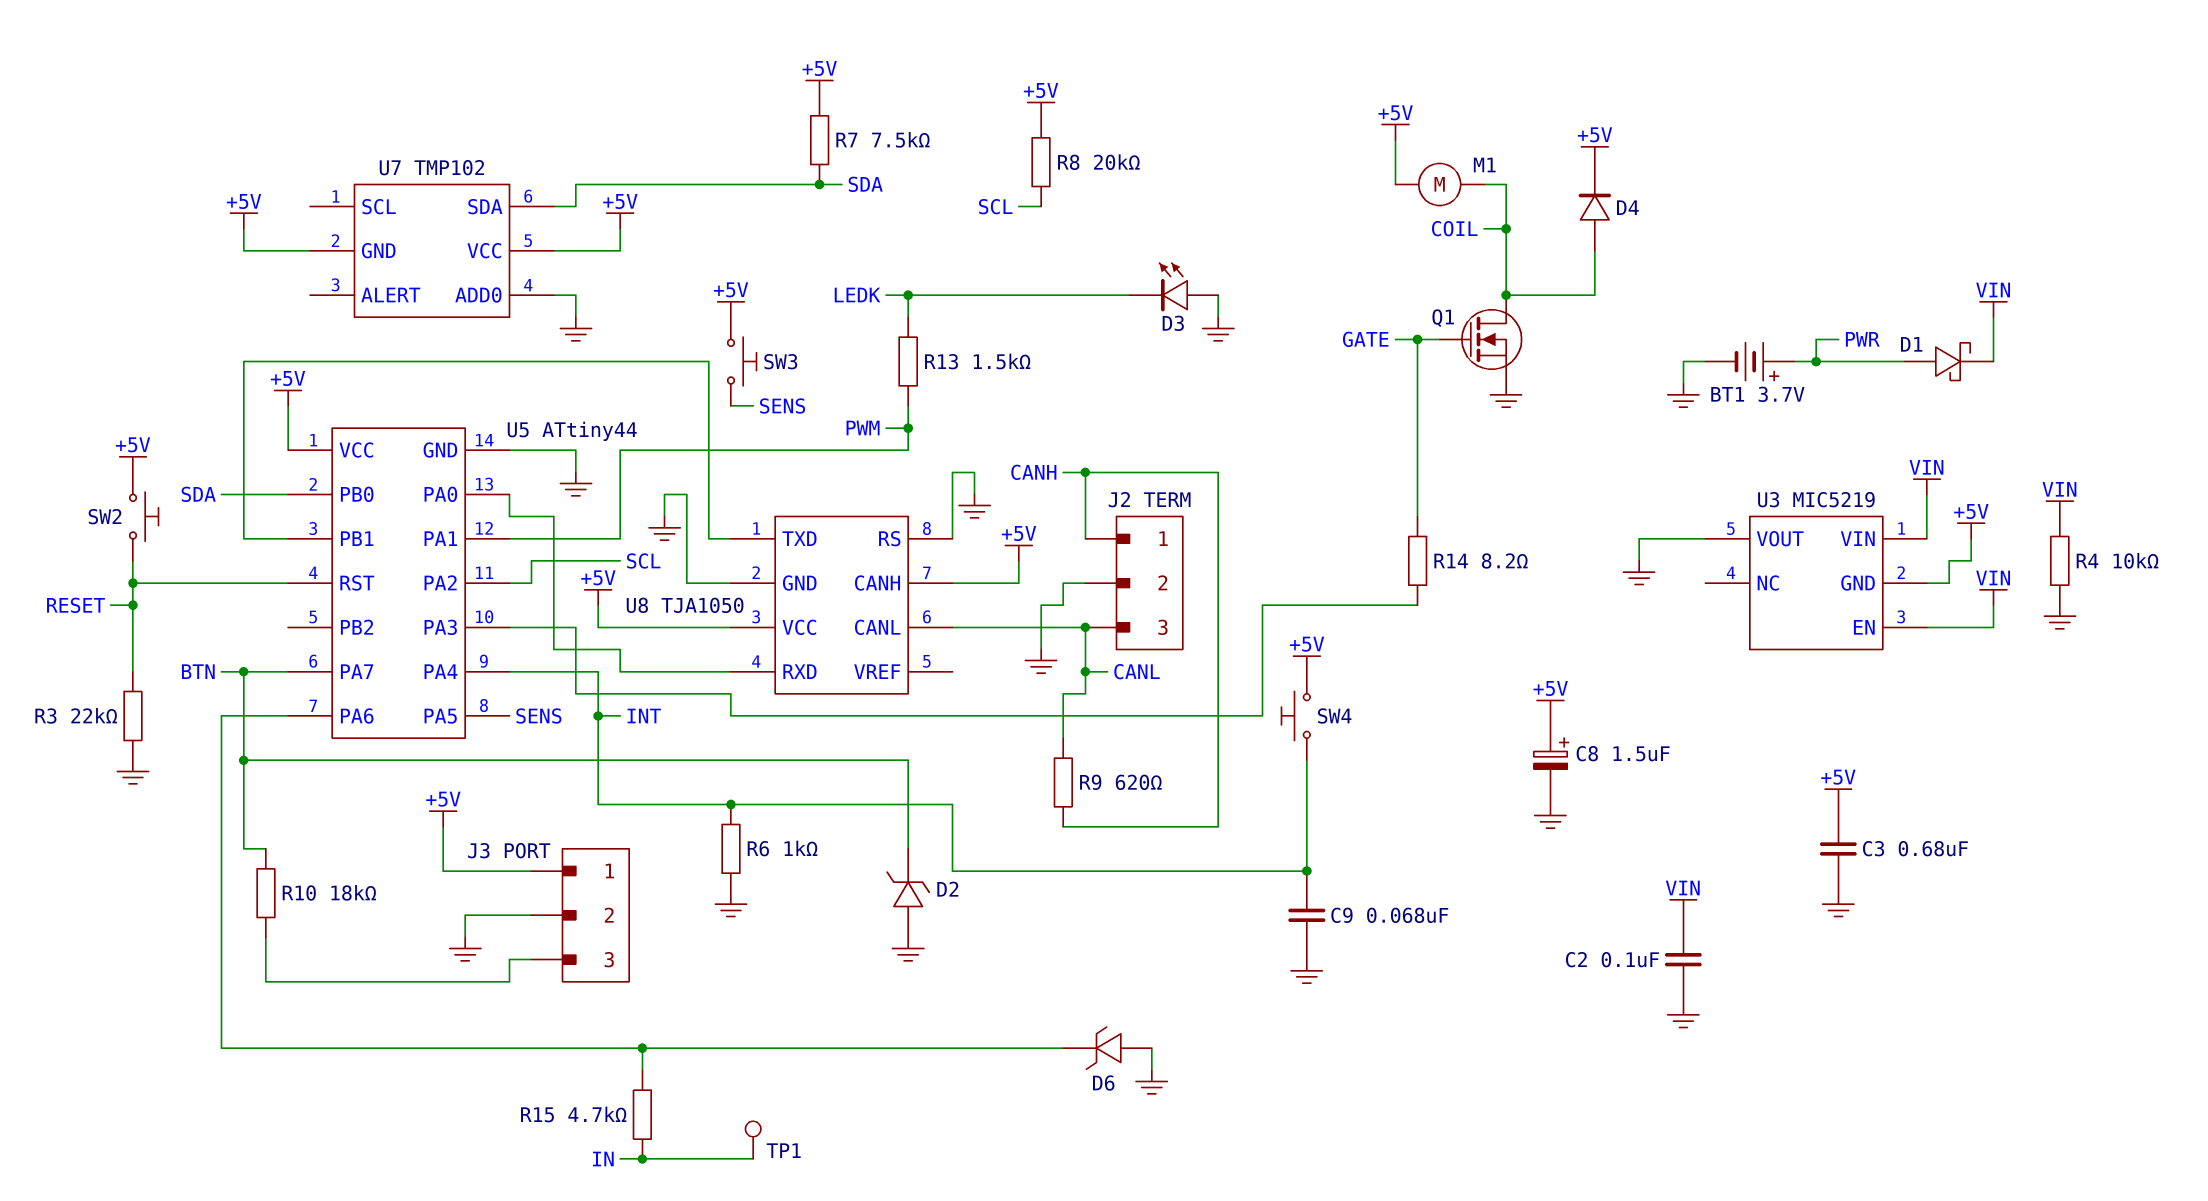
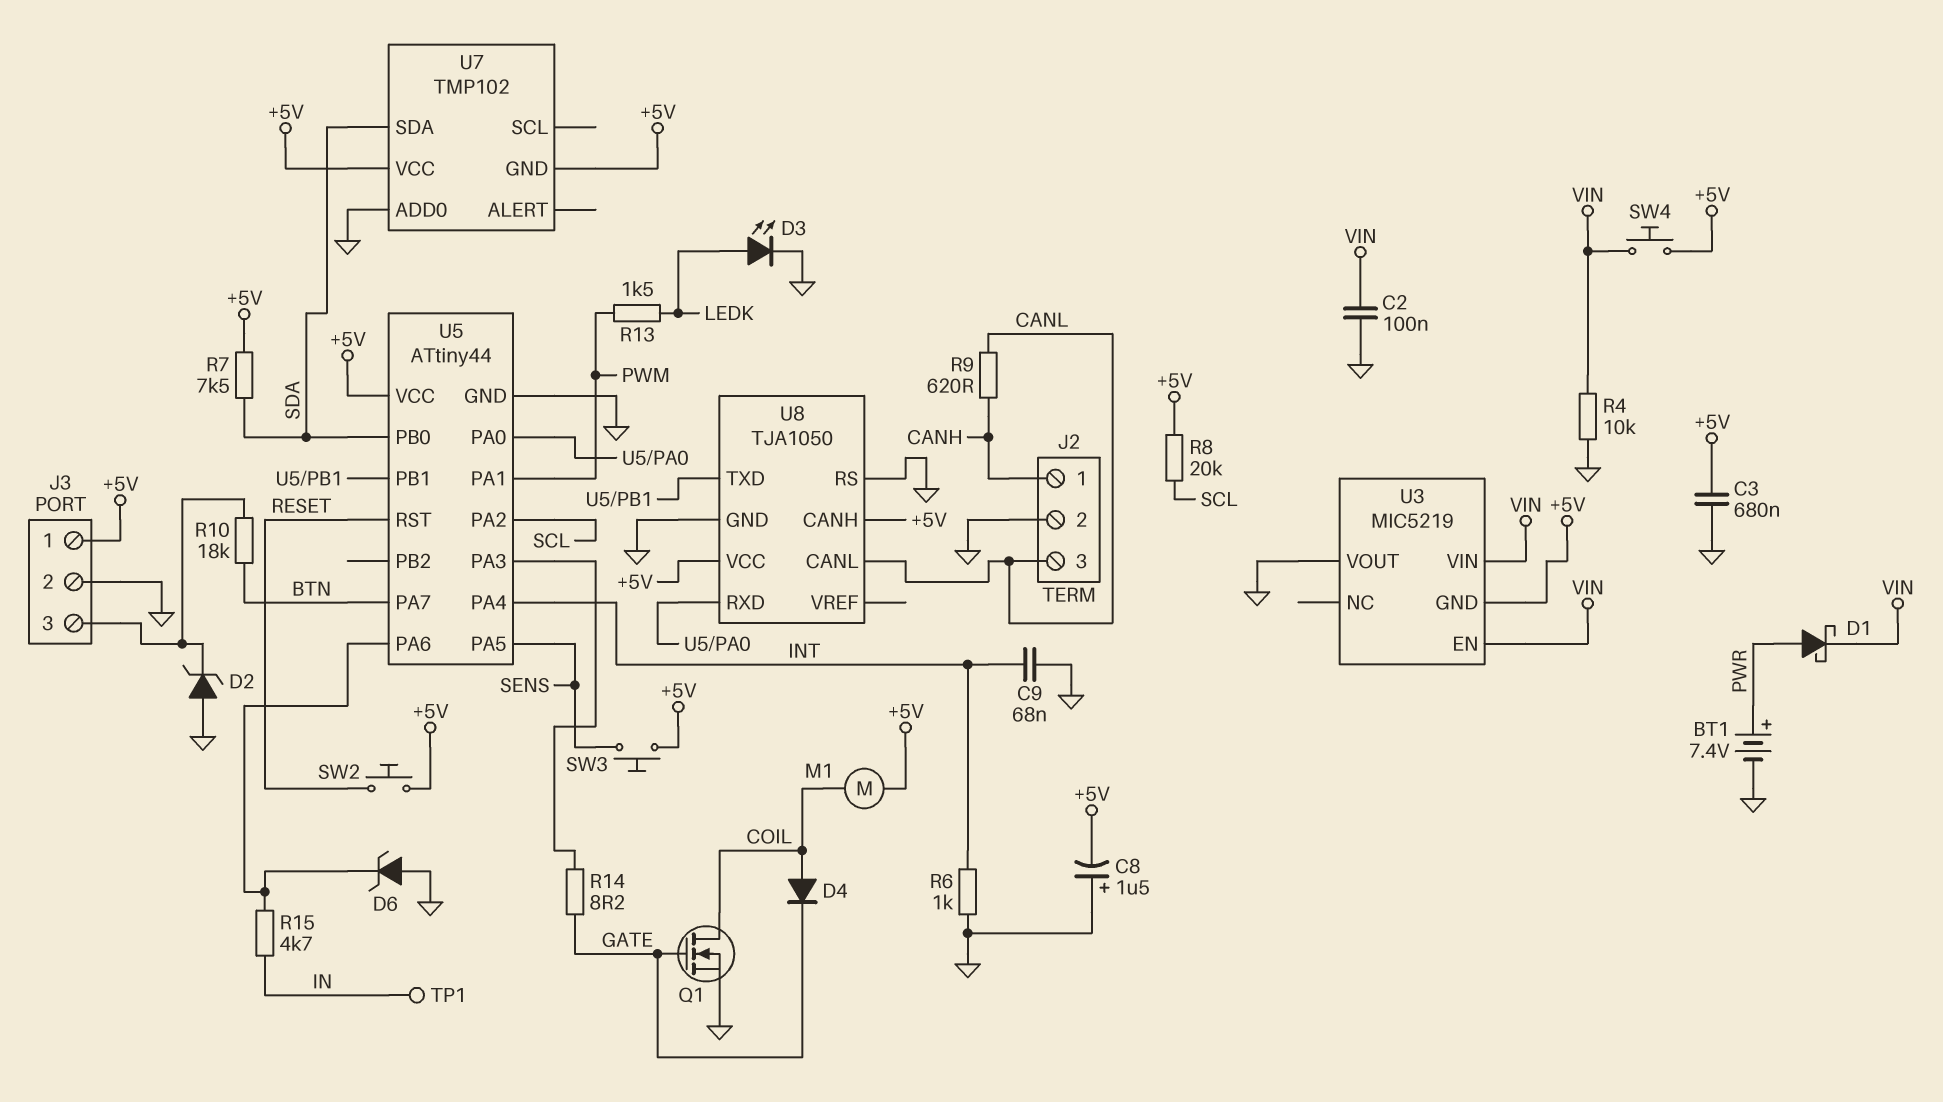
BT1: 3.7V (plus PWR, minus GND) -> 7.4V (plus PWR, minus GND)
C8: 1.5uF (plus +5V, minus GND) -> 1.5uF (plus GND, minus +5V)
D2: zener (A GND, K BTN) -> zener (A GND, K J3/3)
D3: LED (A GND, K LEDK) -> LED (A LEDK, K GND)
D4: diode (A COIL, K +5V) -> diode (A COIL, K GATE)
R3: 22k (GND, RESET) -> none
SW4: button (+5V, INT) -> button (+5V, VIN)

